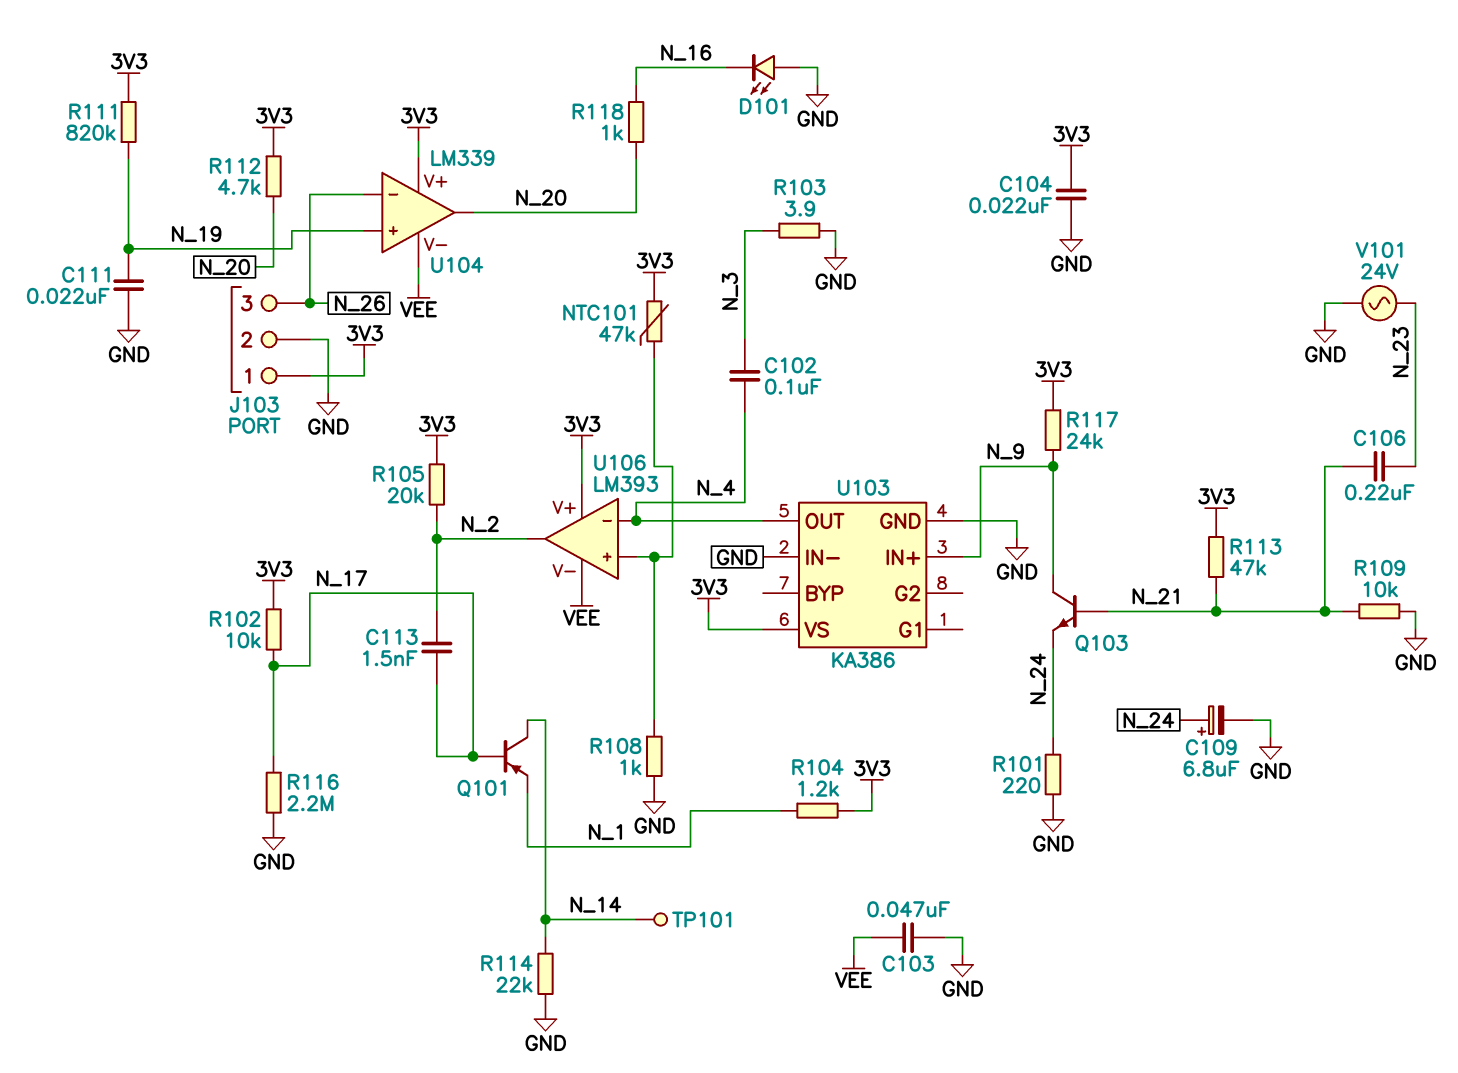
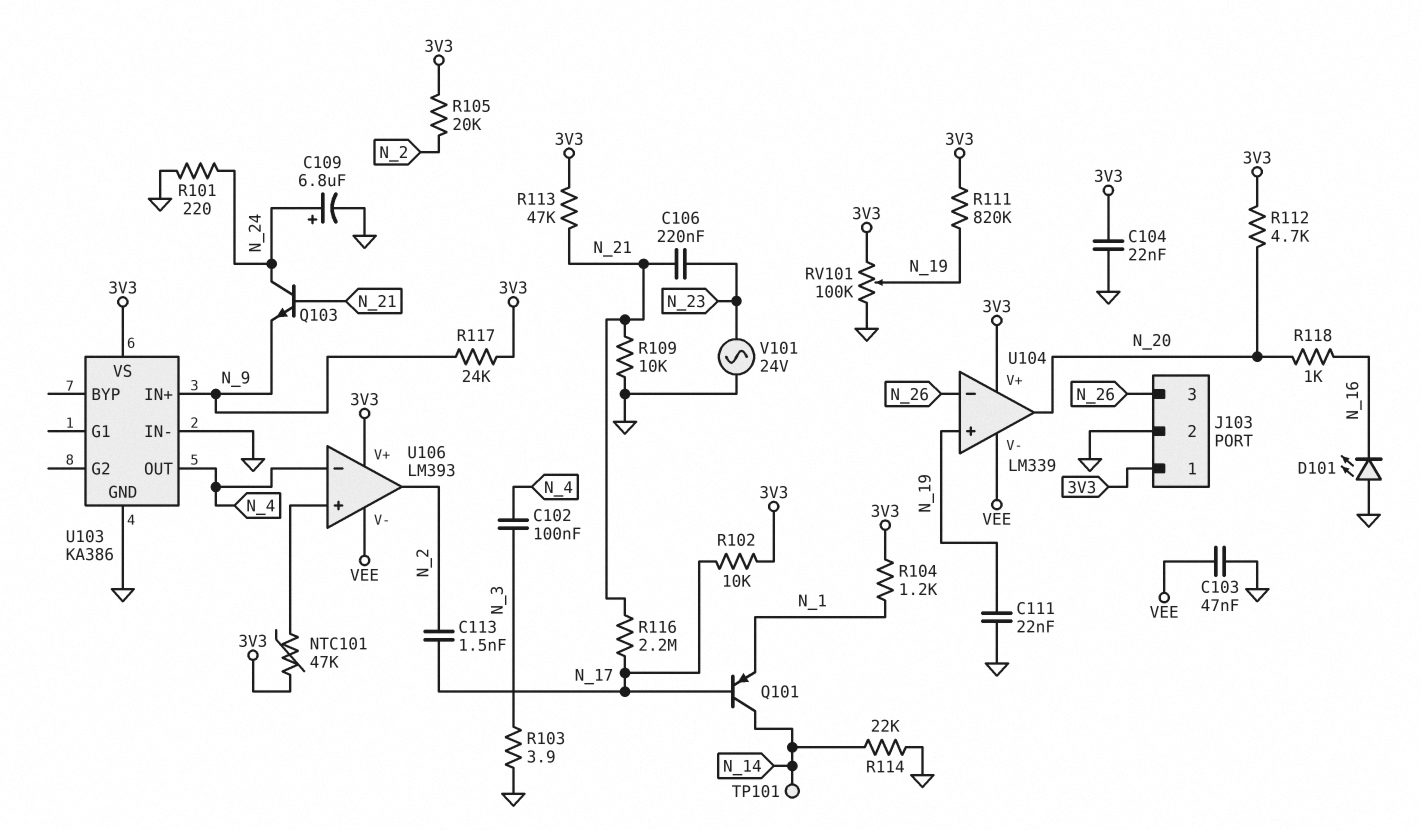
Q103: NPN (B N_21, C N_9, E N_24) -> NPN (B N_21, C N_24, E N_9)
R108: 1k (GND, U106/in+) -> none
R116: 2.2M (GND, N_17) -> 2.2M (N_17, N_21)
RV101: none -> 100k (3V3, GND, wiper N_19)

